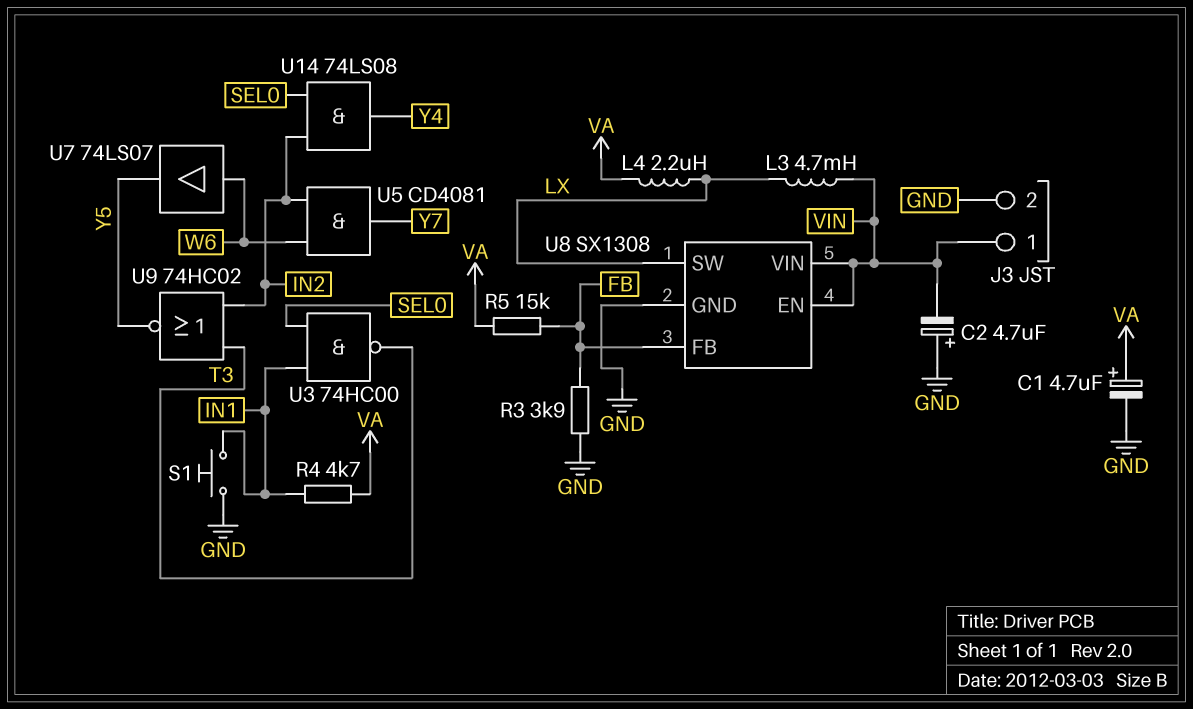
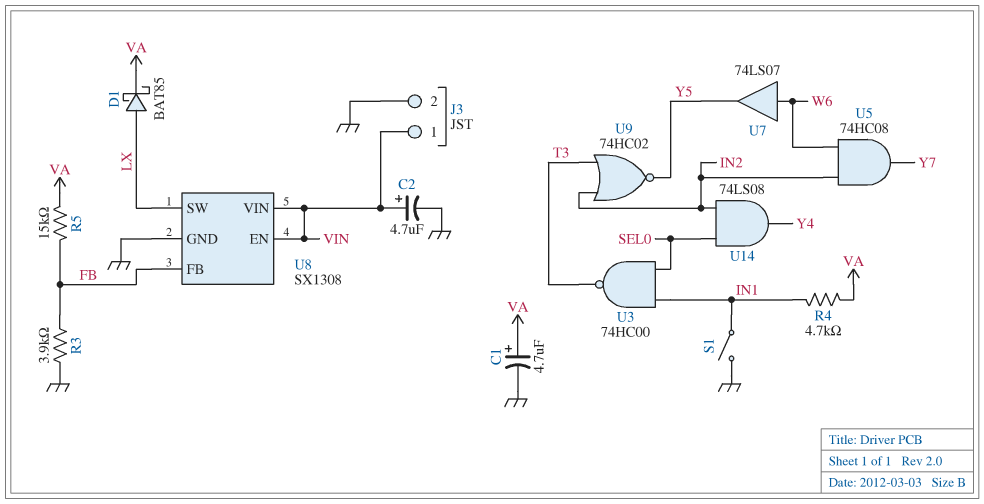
C2: 4.7uF (plus GND, minus VIN) -> 4.7uF (plus VIN, minus GND)
D1: none -> schottky BAT85 (A LX, K VA)
L3: 4.7mH (LX, VIN) -> none
L4: 2.2uH (LX, VA) -> none
S1: button (GND, IN1) -> switch (GND, IN1)
U5: AND CD4081 (in IN2, in W6, out Y7) -> AND 74HC08 (in IN2, in W6, out Y7)

